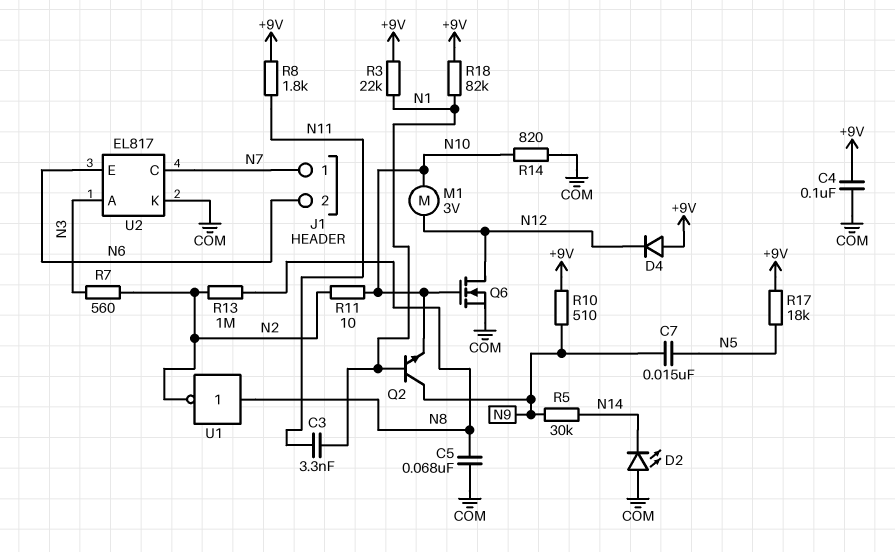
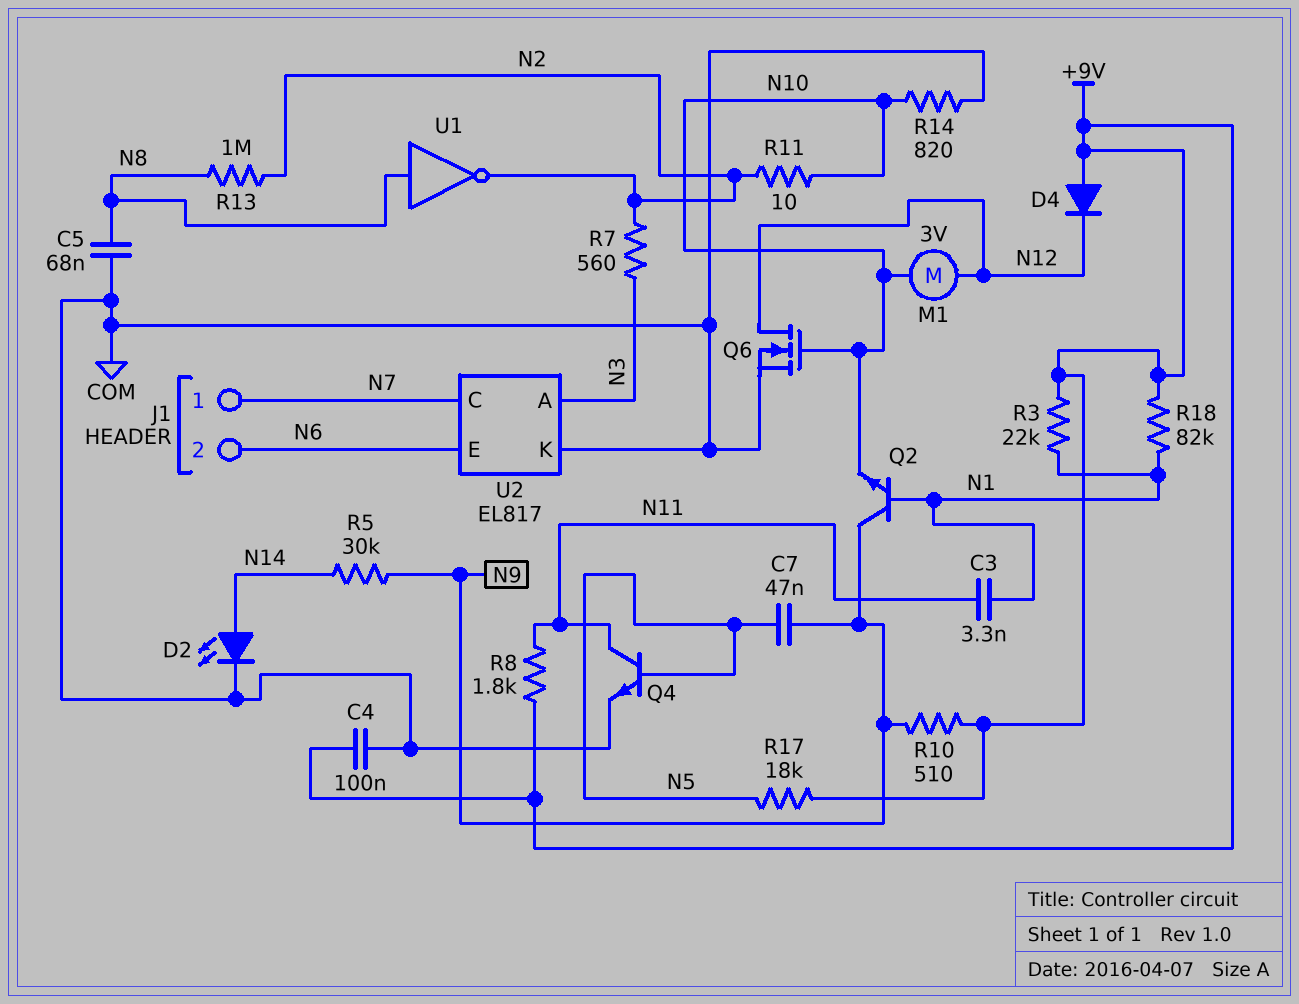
C7: 15nF (N5, N9) -> 47nF (N5, N9)
D2: LED (A COM, K N14) -> LED (A N14, K COM)
Q4: none -> NPN (B N5, C N11, E COM)

